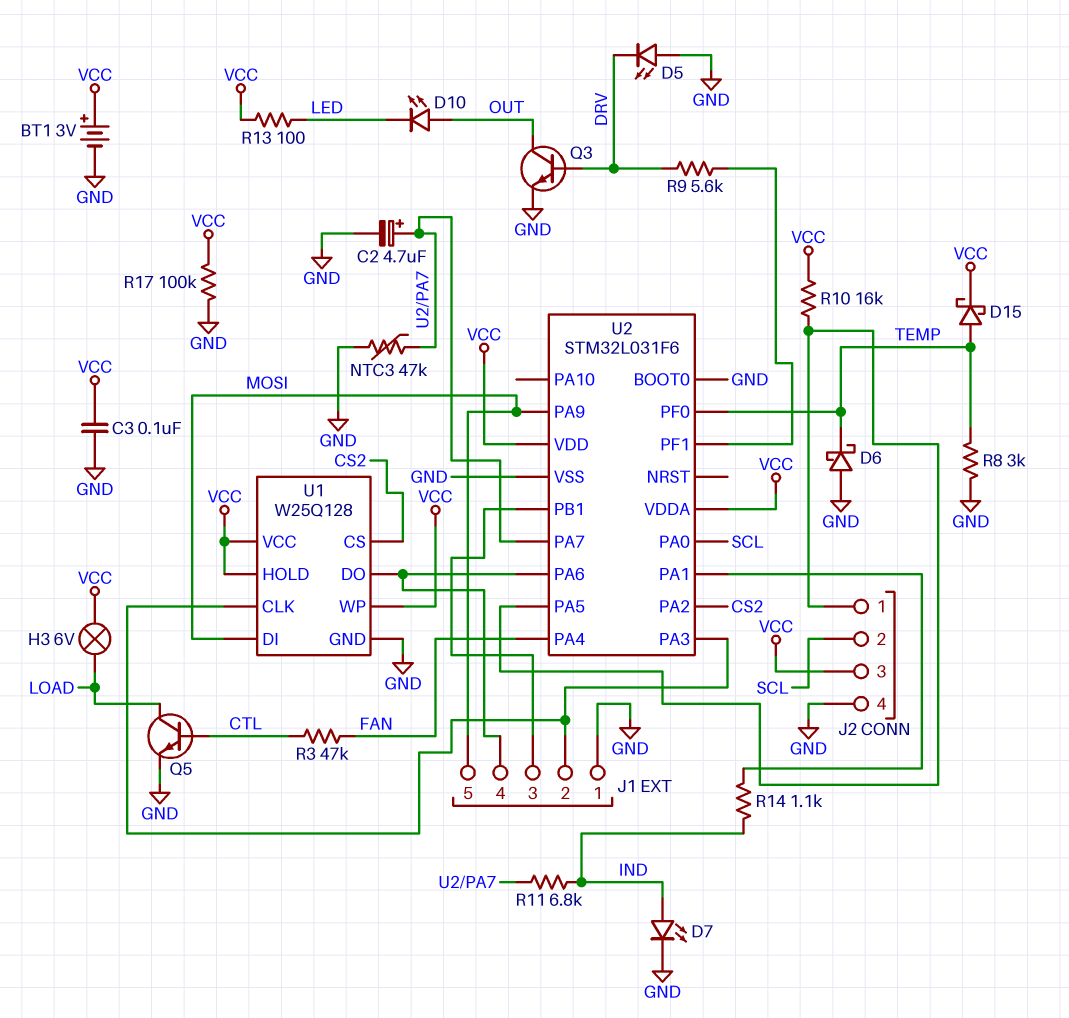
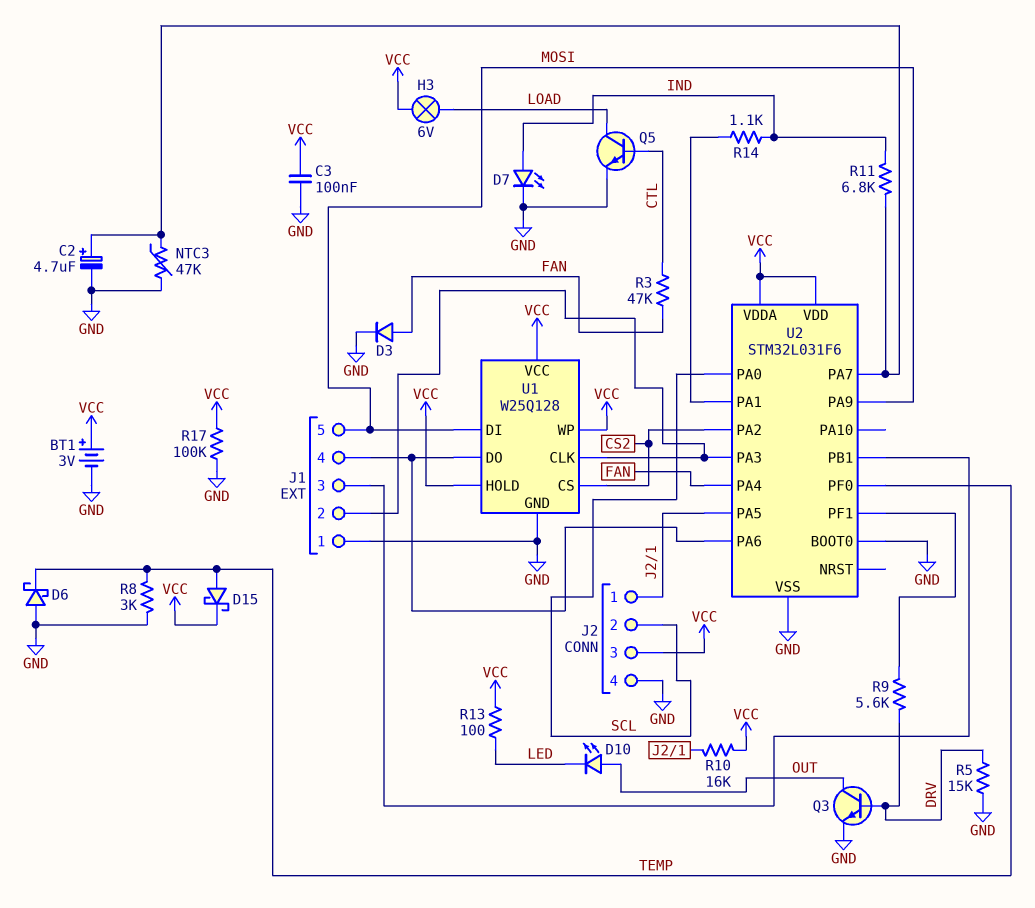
D3: none -> diode (A FAN, K GND)
D5: LED (A GND, K DRV) -> none
R5: none -> 15k (DRV, GND)

